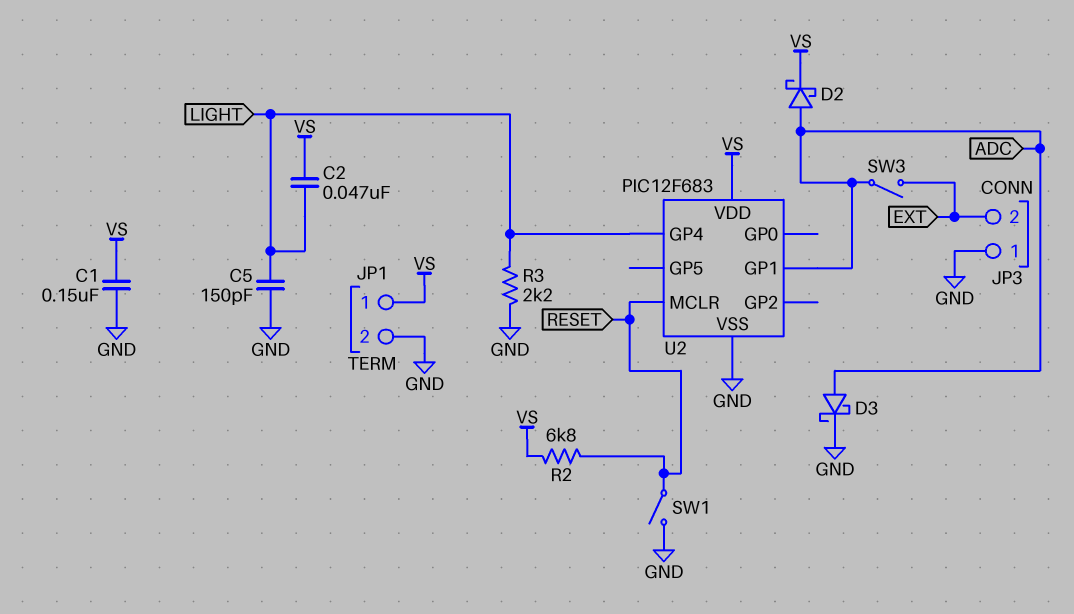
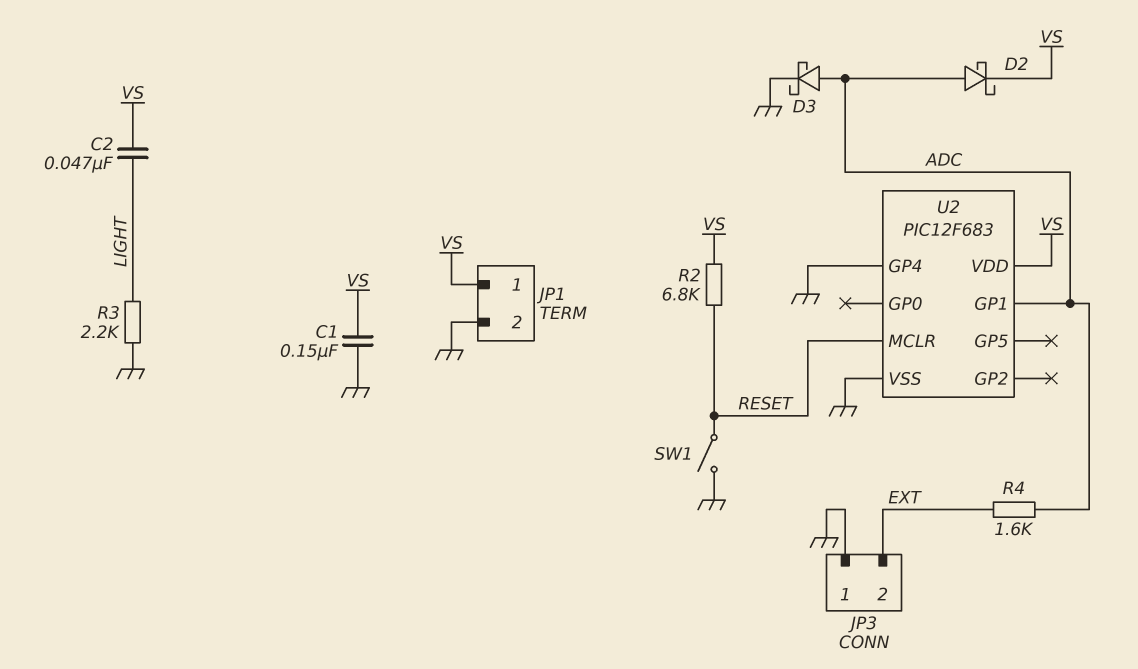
C5: 150pF (GND, LIGHT) -> none
R4: none -> 1.6k (ADC, EXT)
SW3: switch (ADC, EXT) -> none
U2 pin GP4: LIGHT -> GND

